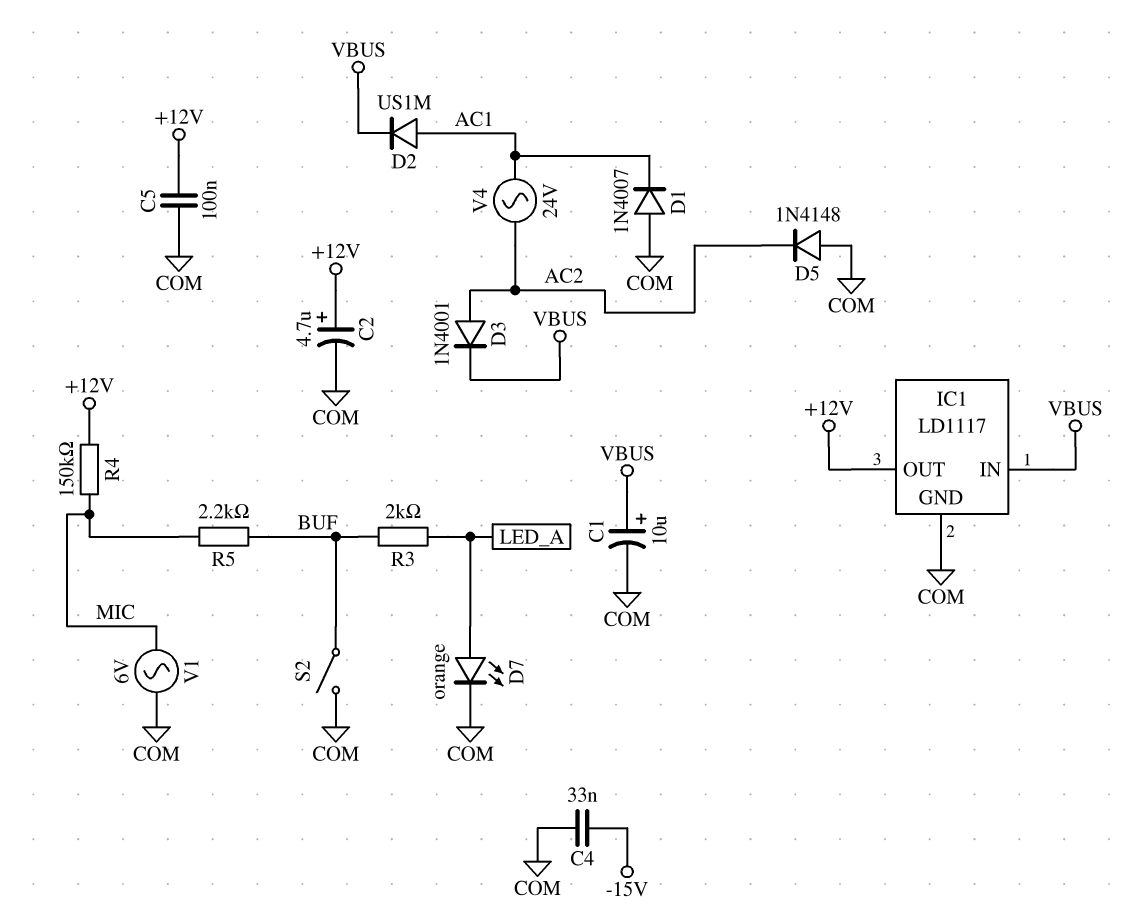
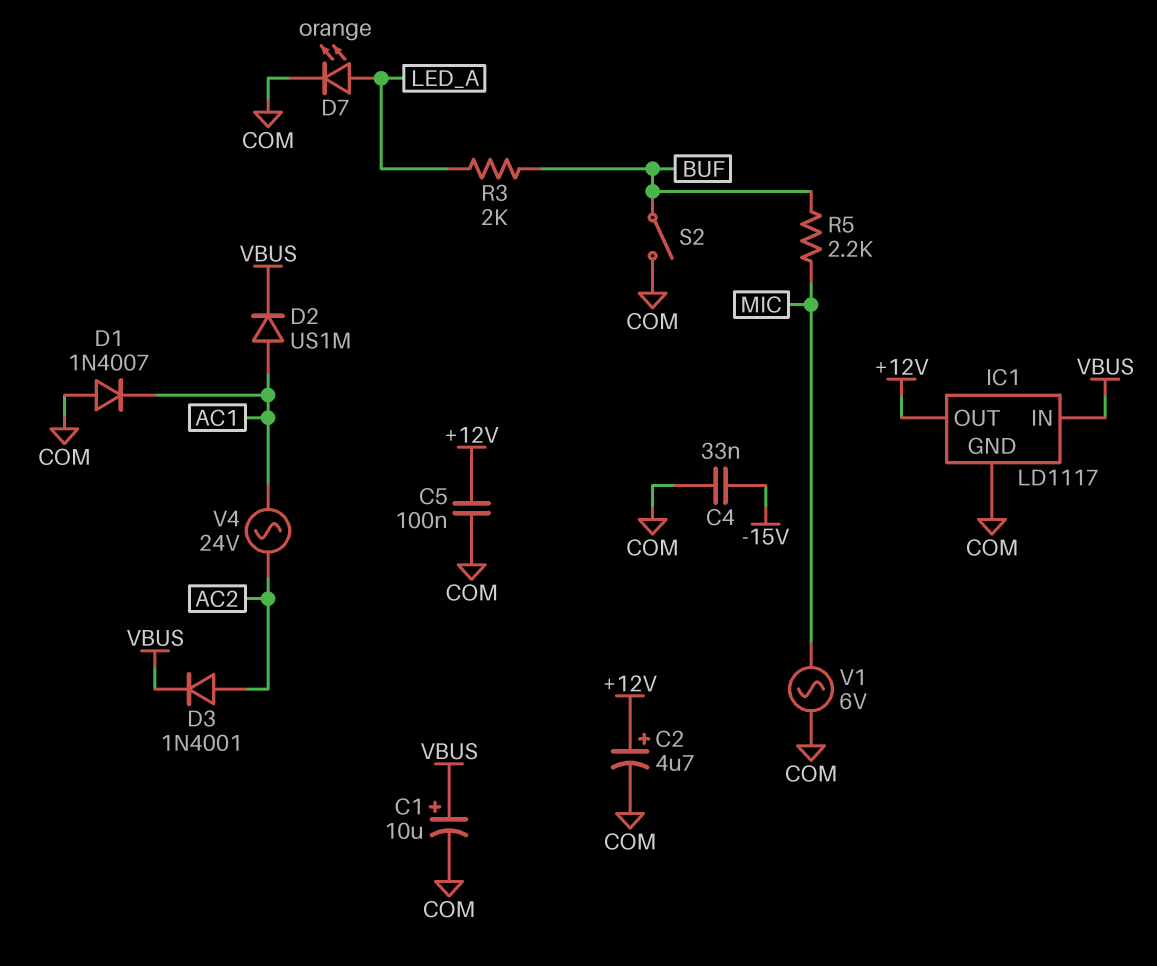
D5: diode 1N4148 (A COM, K AC2) -> none
R4: 150k (+12V, MIC) -> none

